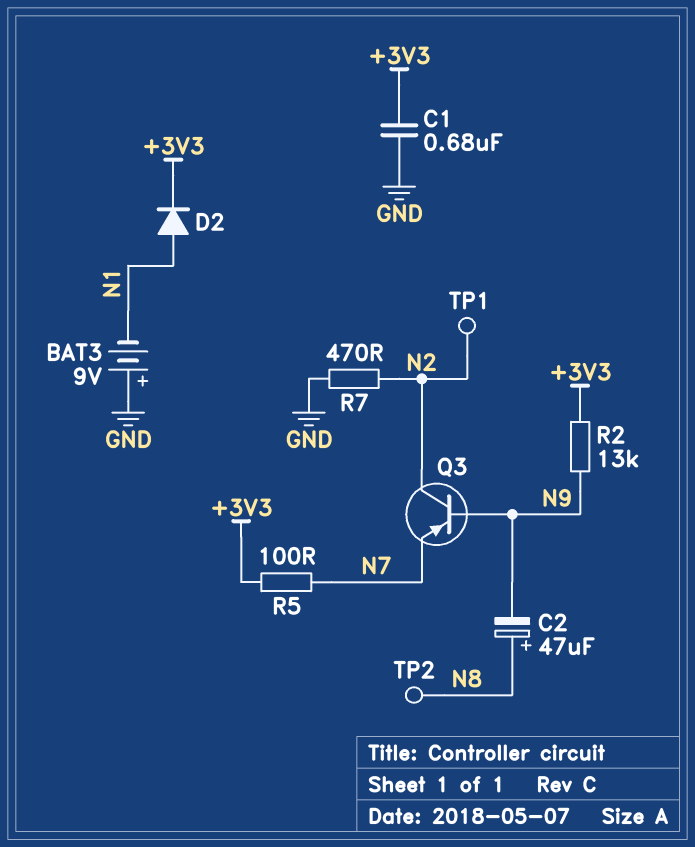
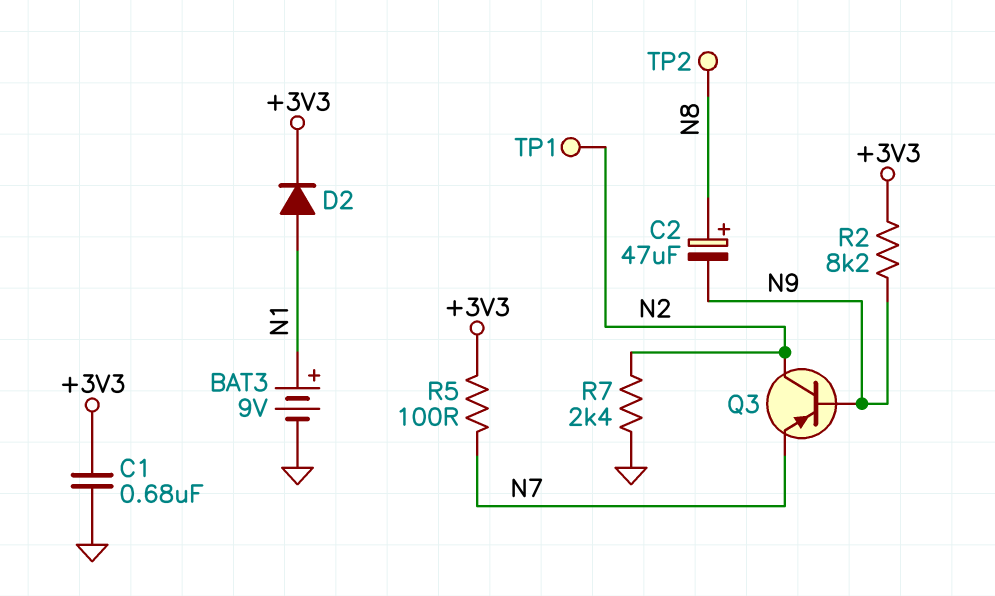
BAT3: 9V (plus GND, minus N1) -> 9V (plus N1, minus GND)
R2: 13k (+3V3, N9) -> 8.2k (+3V3, N9)
R7: 470 (GND, N2) -> 2.4k (GND, N2)

